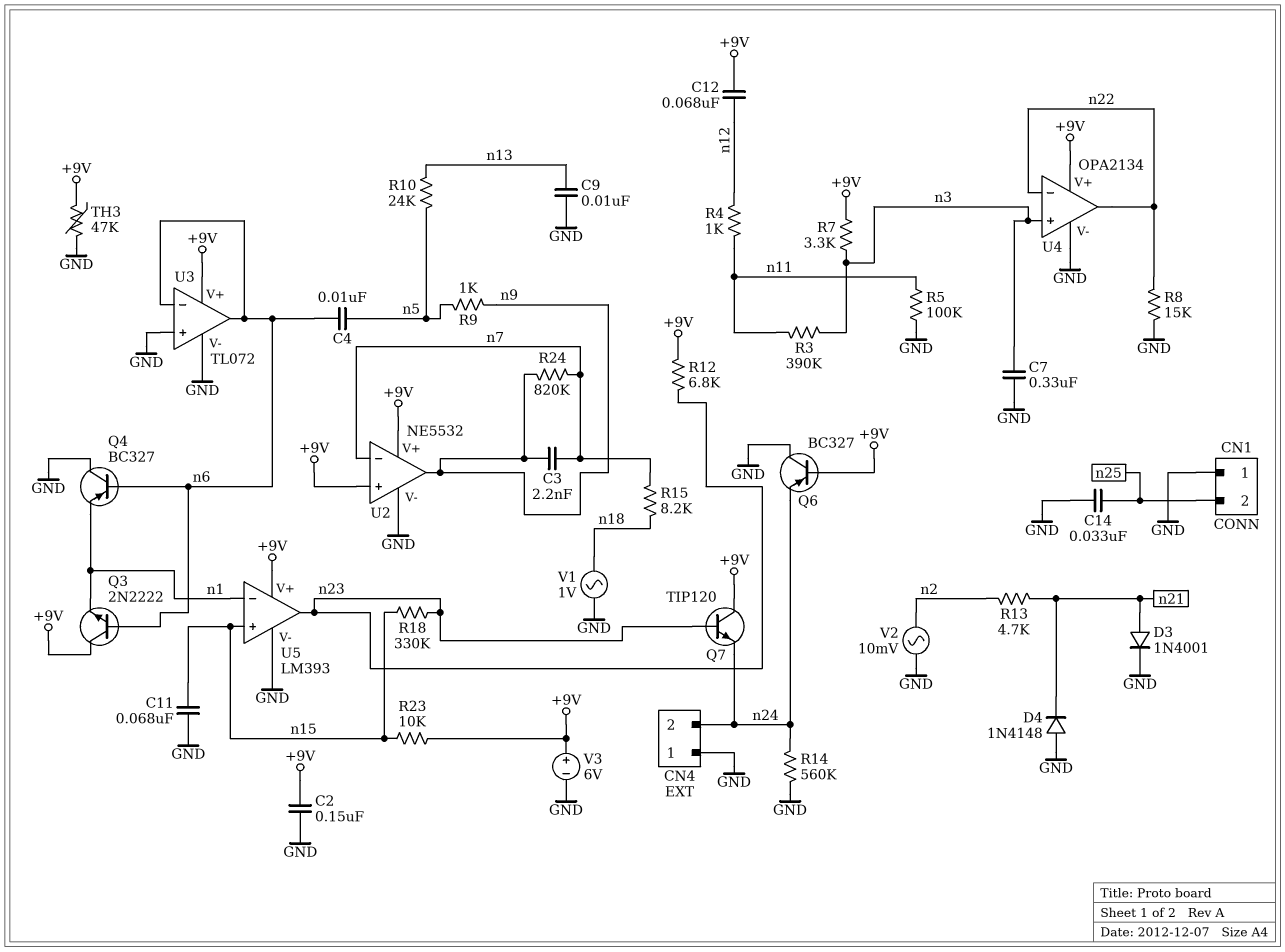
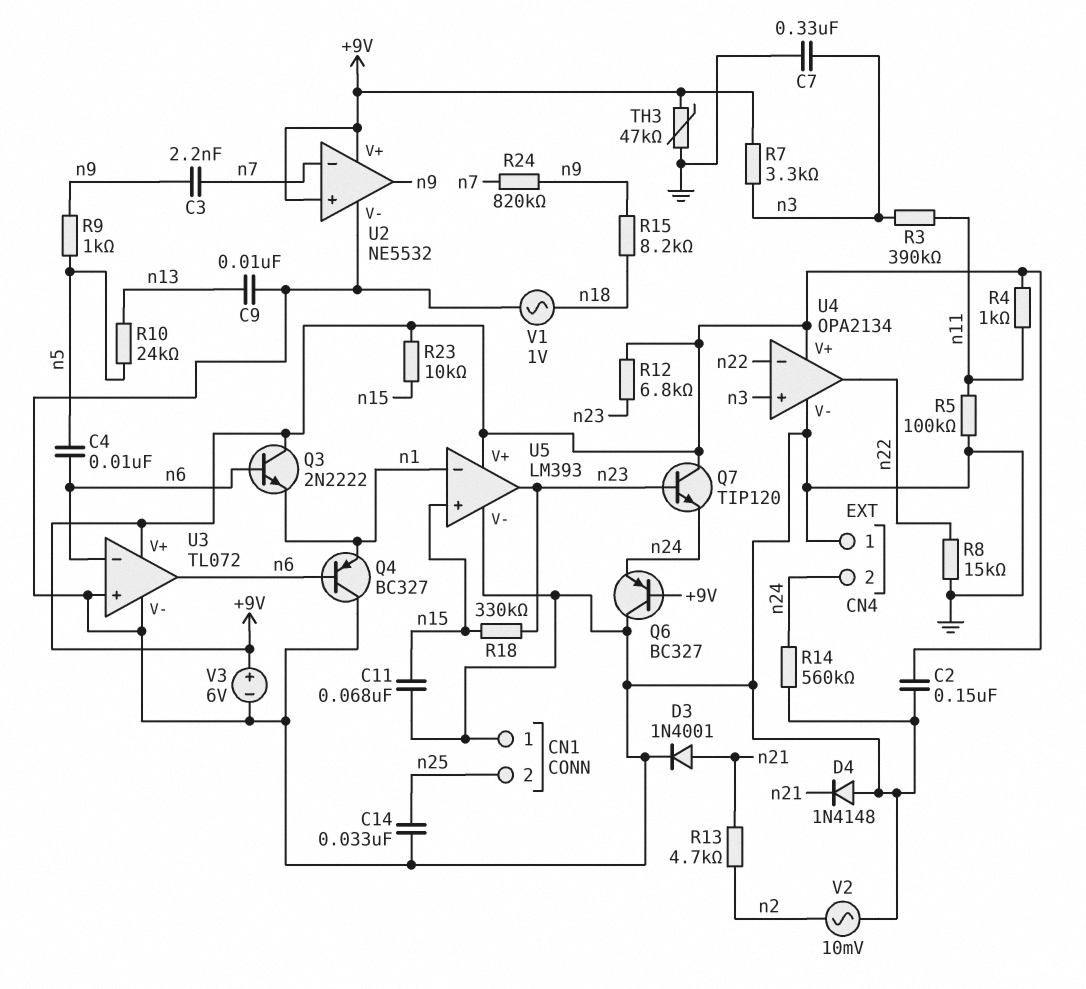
C12: 68nF (+9V, n12) -> none
R4: 1k (n11, n12) -> 1k (+9V, n11)
R15: 8.2k (n7, n18) -> 8.2k (n9, n18)

